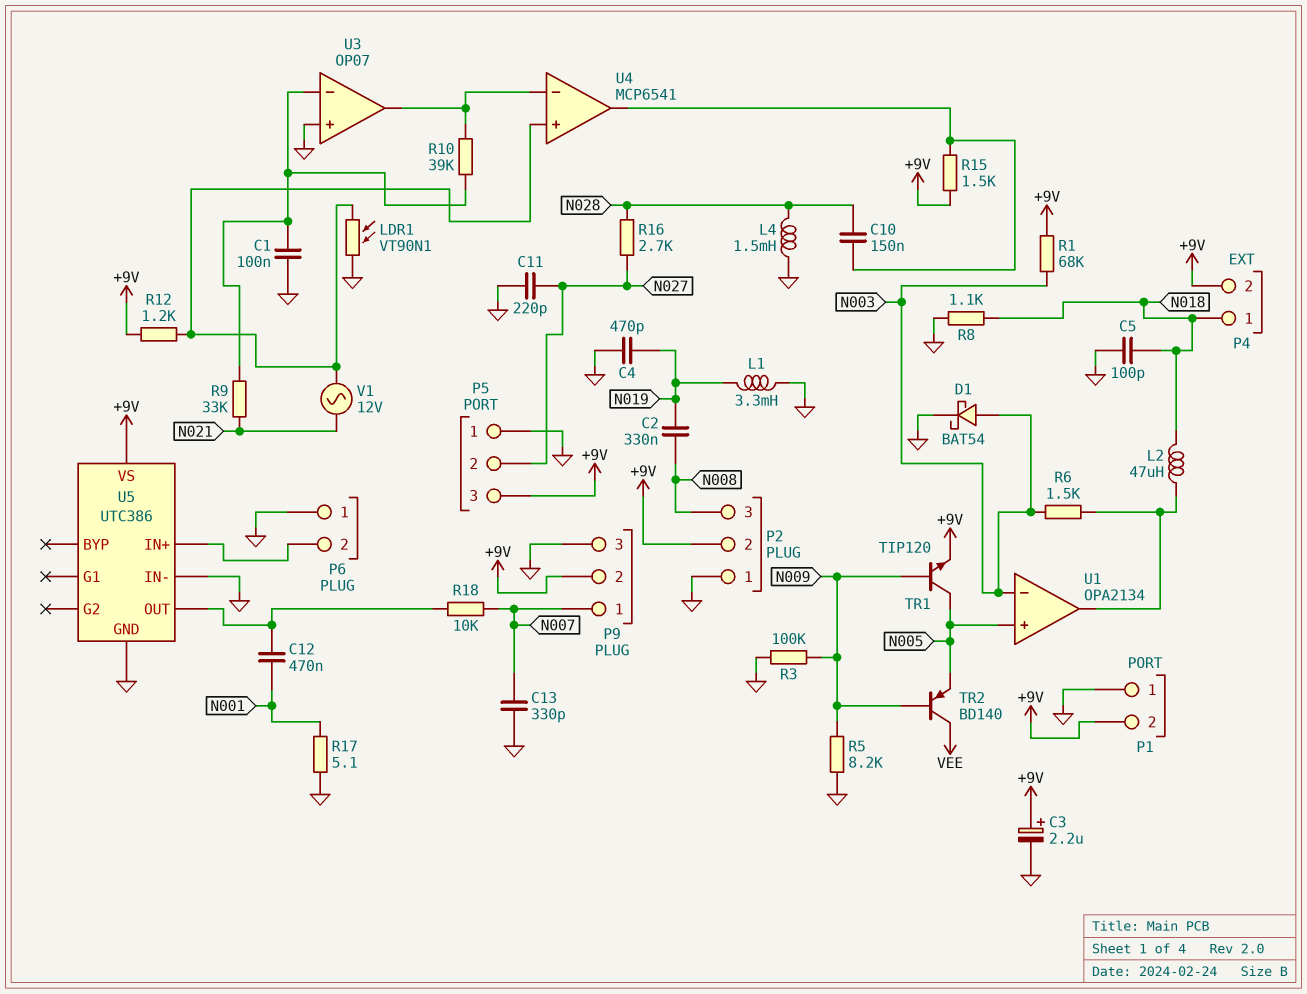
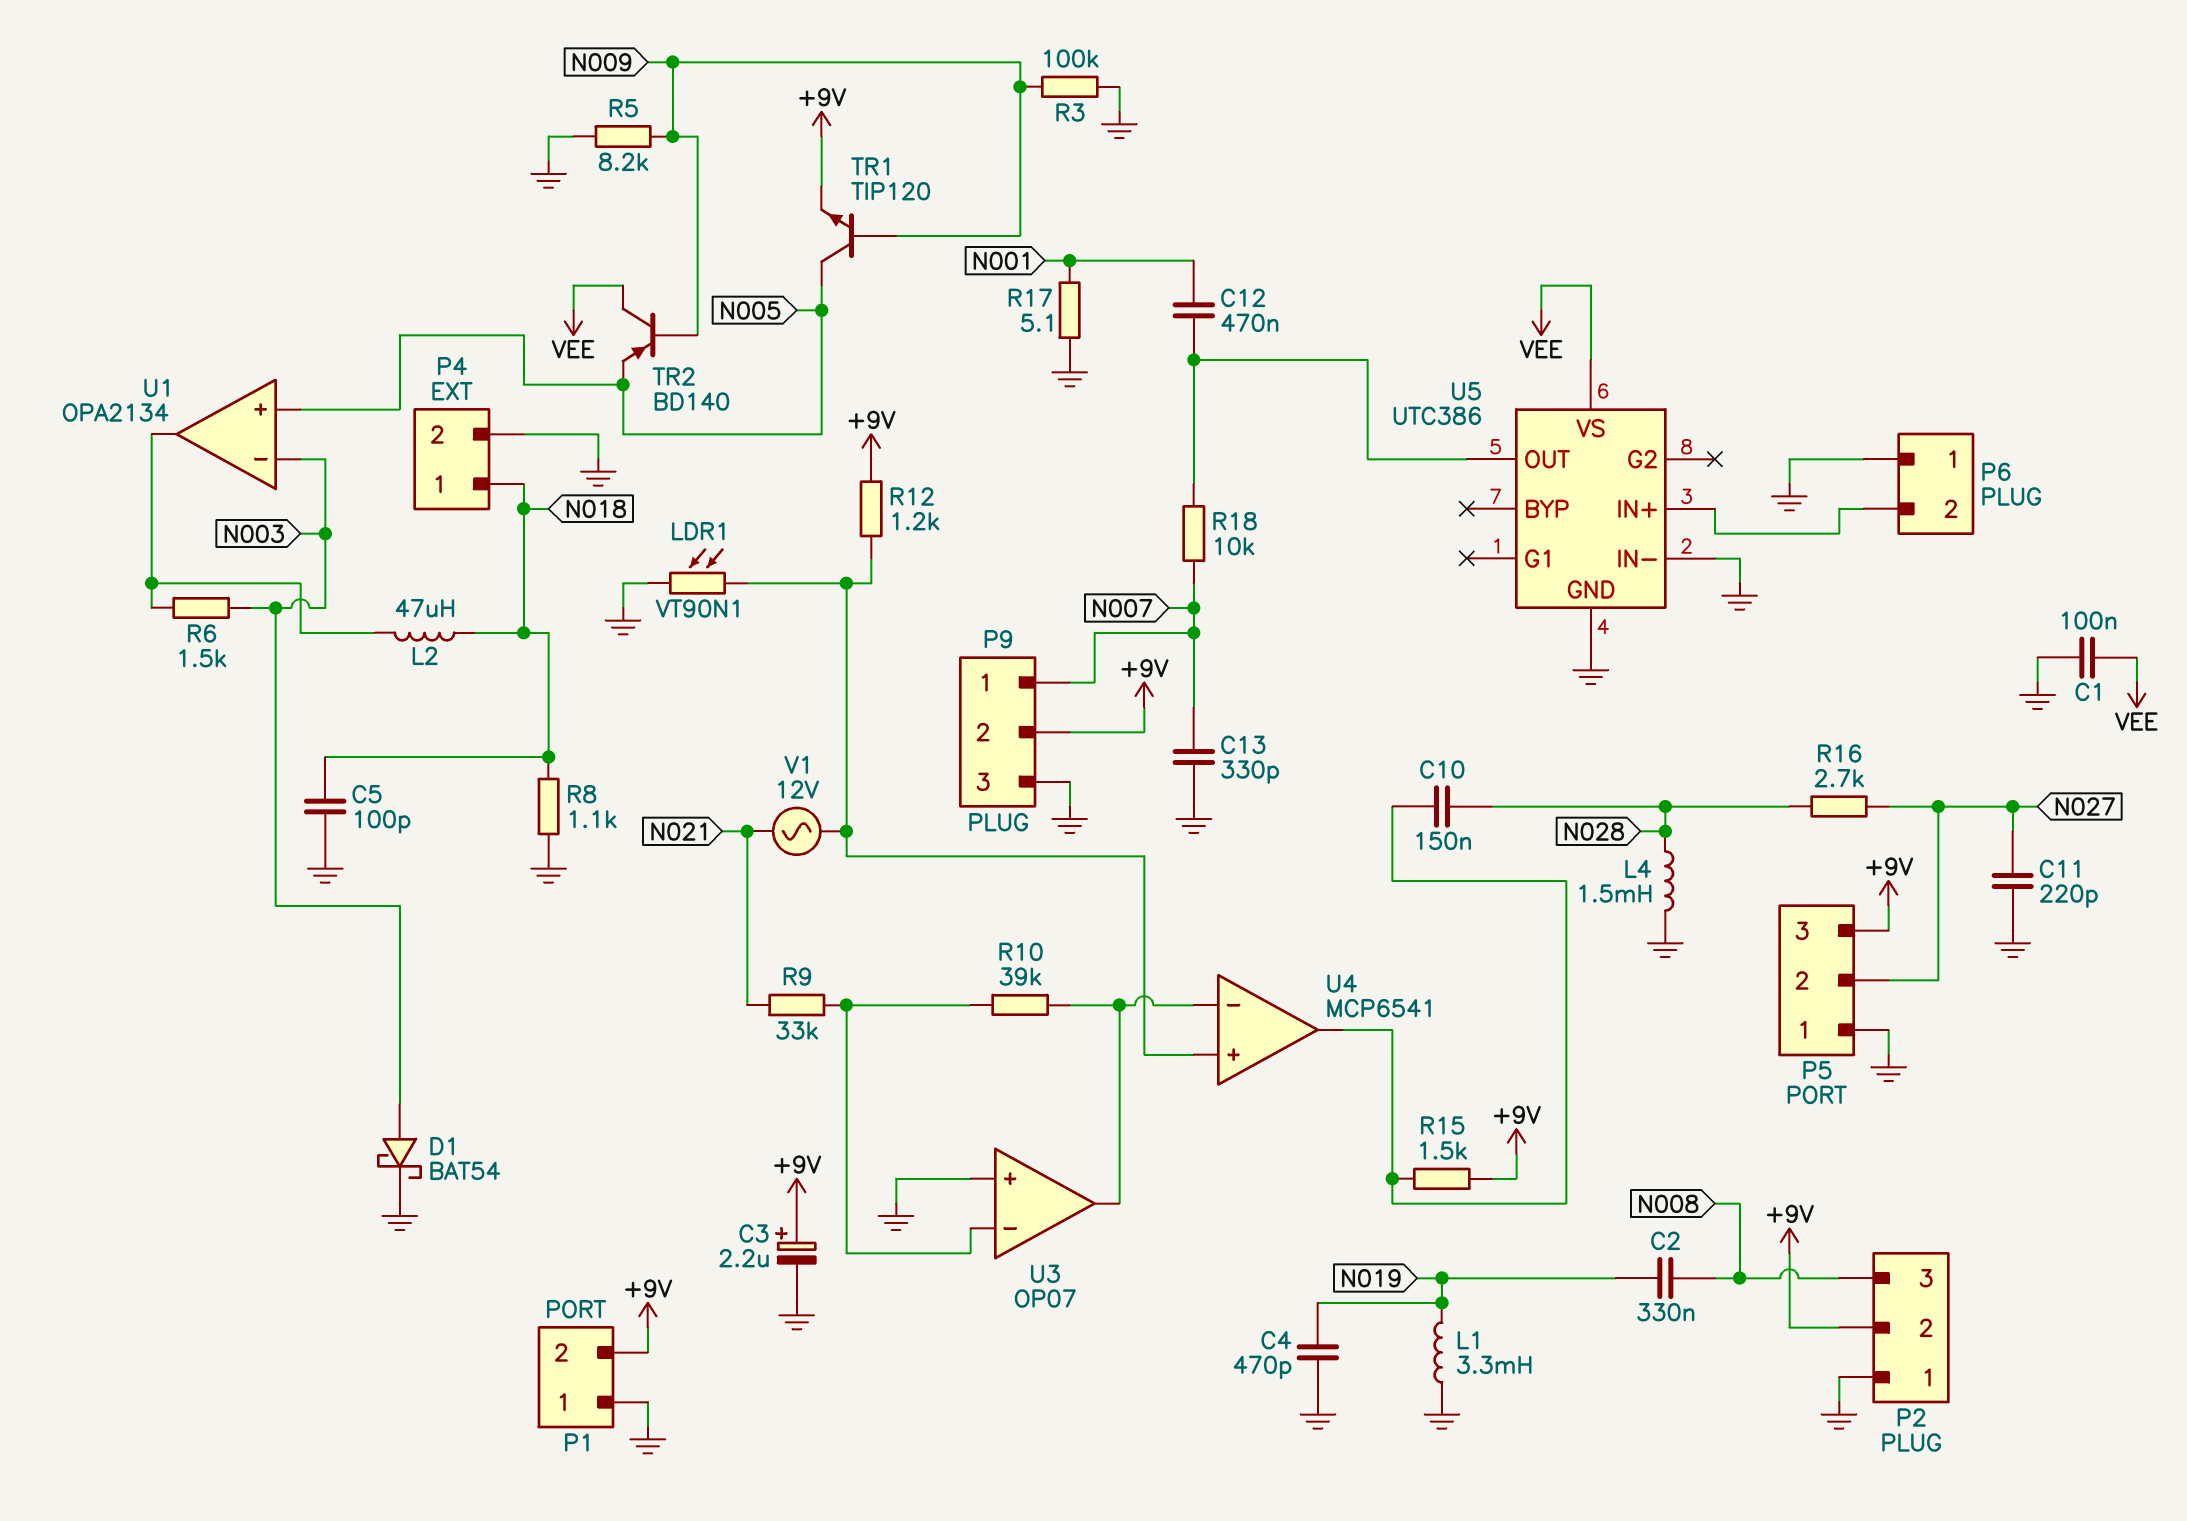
C1: 100nF (GND, U3/in-) -> 100nF (GND, VEE)
P4 pin 2: +9V -> GND
R1: 68k (+9V, N003) -> none
U5 pin VS: +9V -> VEE

